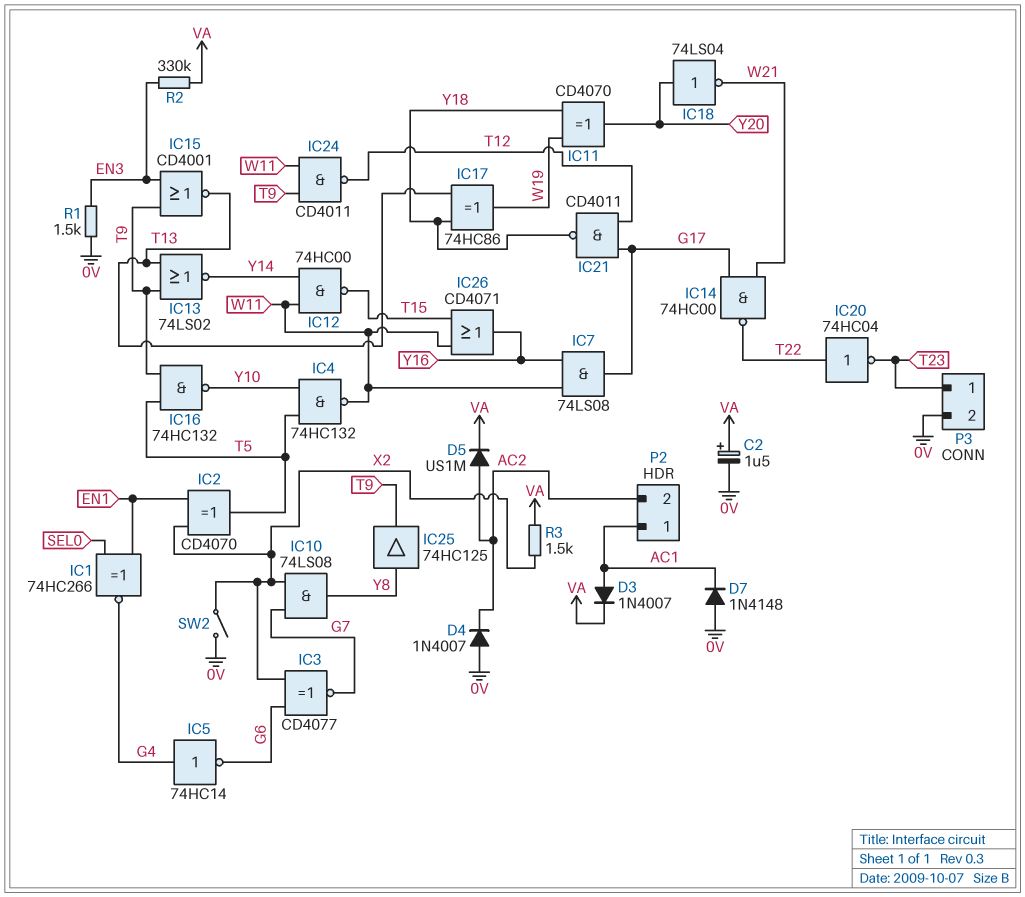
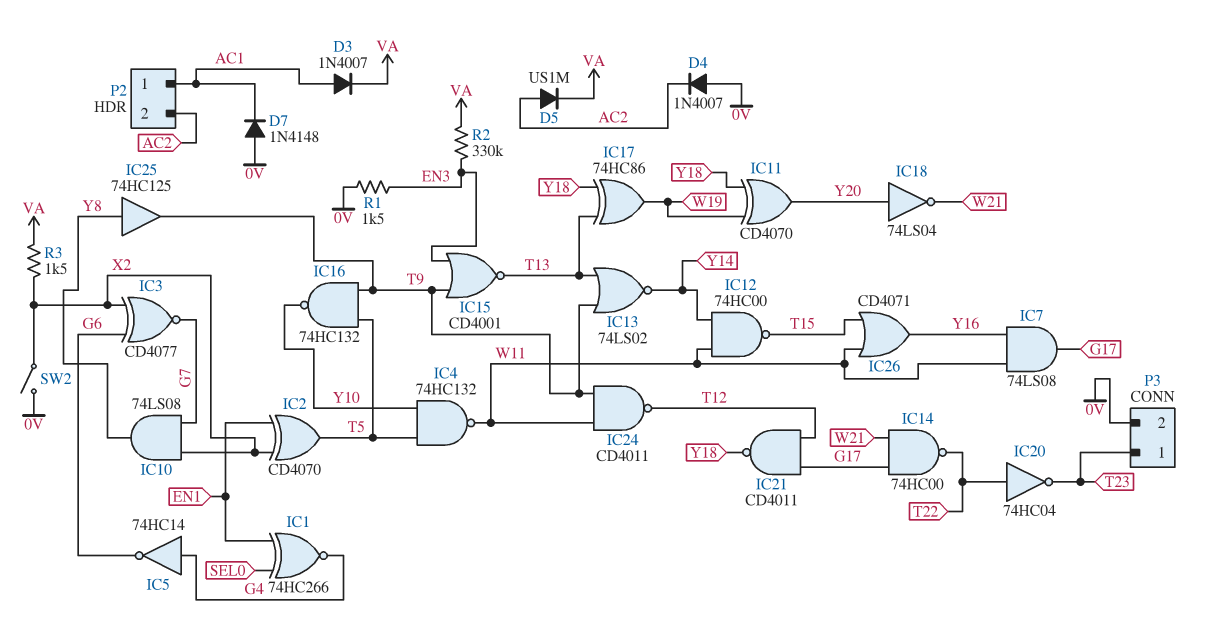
C2: 1.5uF (plus VA, minus 0V) -> none

